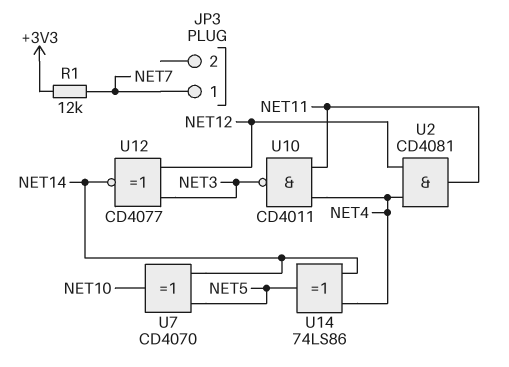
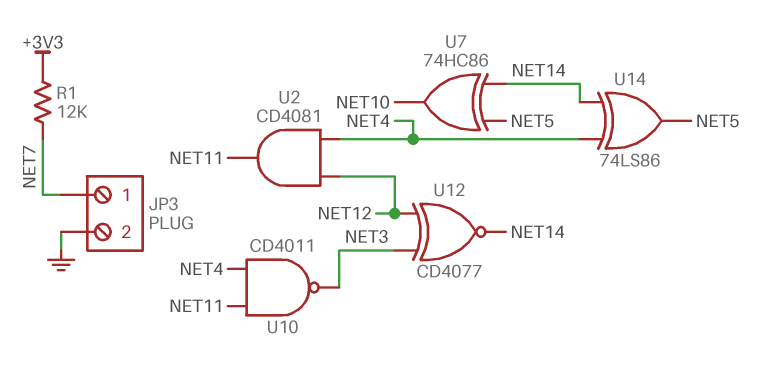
JP3 pin 2: none -> GND
U7: XOR CD4070 (in NET5, in NET14, out NET10) -> XOR 74HC86 (in NET5, in NET14, out NET10)

